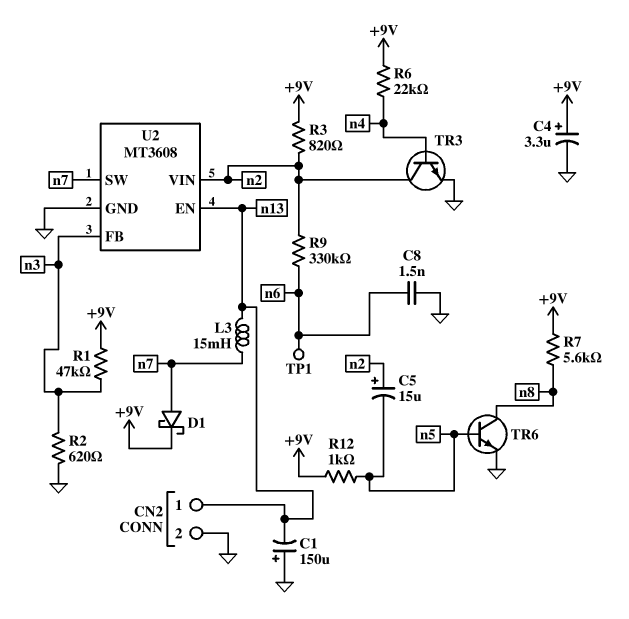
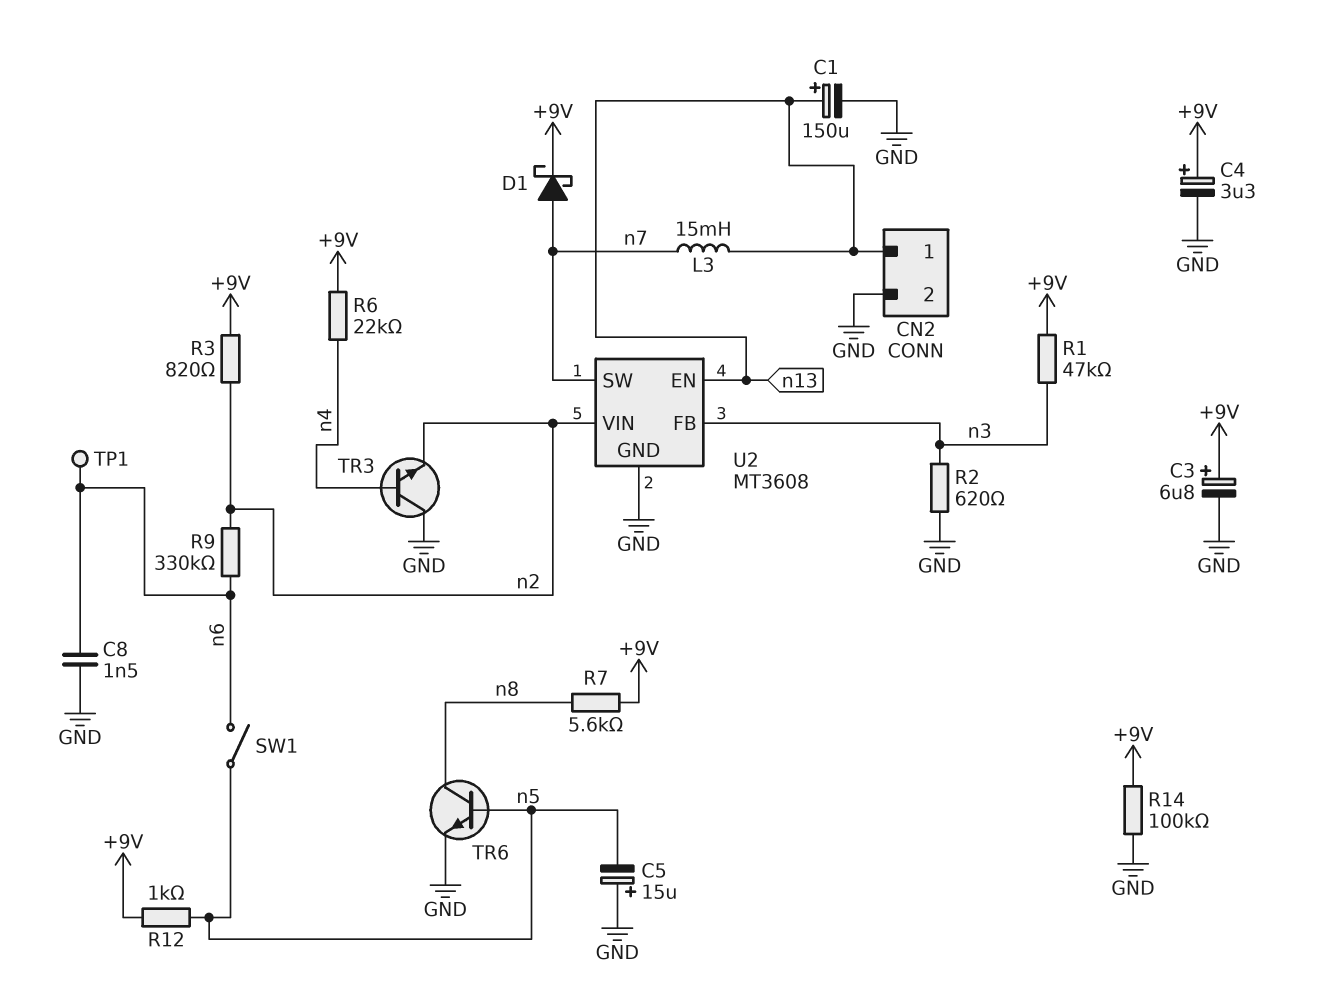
C1: 150uF (plus GND, minus n13) -> 150uF (plus n13, minus GND)
C3: none -> 6.8uF (plus +9V, minus GND)
C5: 15uF (plus n2, minus n5) -> 15uF (plus GND, minus n5)
R14: none -> 100k (+9V, GND)
SW1: none -> switch (n5, n6)
TR3: NPN (B n4, C n2, E GND) -> NPN (B n4, C GND, E n2)

